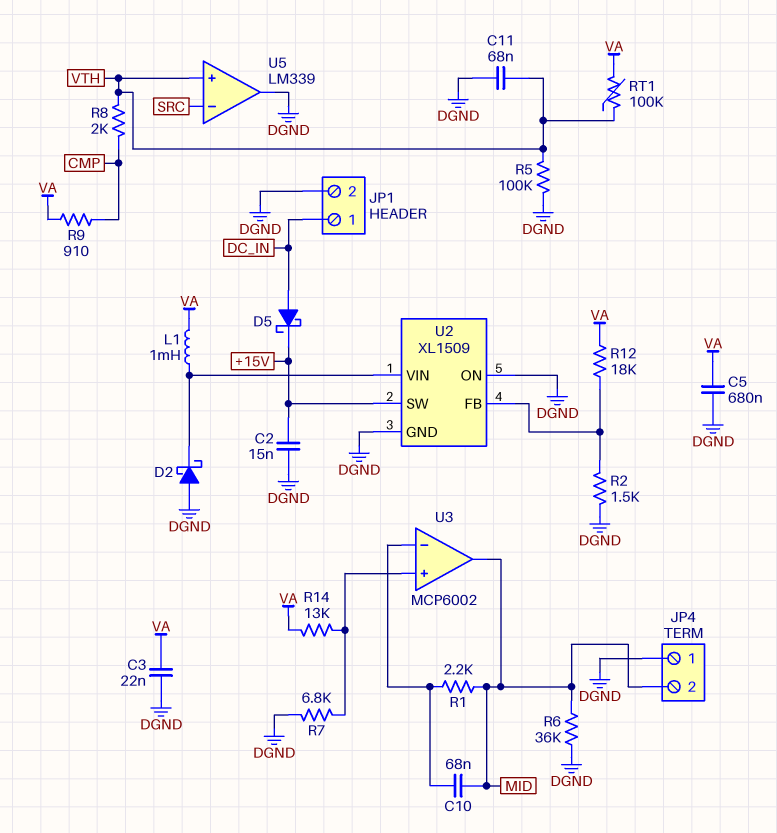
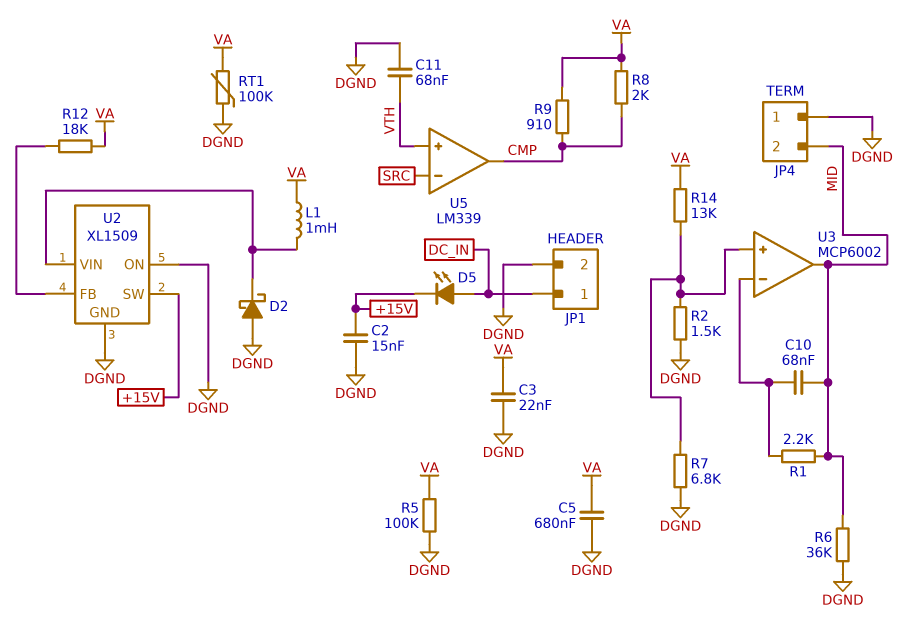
D5: schottky (A DC_IN, K +15V) -> LED (A DC_IN, K +15V)
R2: 1.5k (DGND, U2/FB) -> 1.5k (DGND, U3/in+)
R5: 100k (DGND, VTH) -> 100k (DGND, VA)
R8: 2k (CMP, VTH) -> 2k (CMP, VA)
RT1: 100k (VA, VTH) -> 100k (DGND, VA)
U5 pin out: DGND -> CMP

